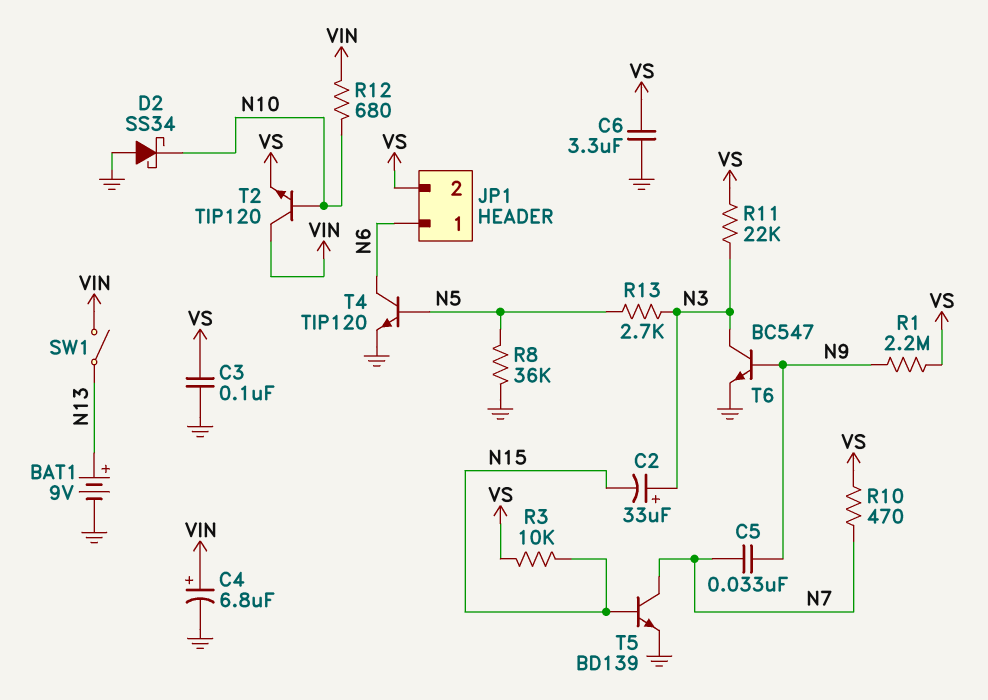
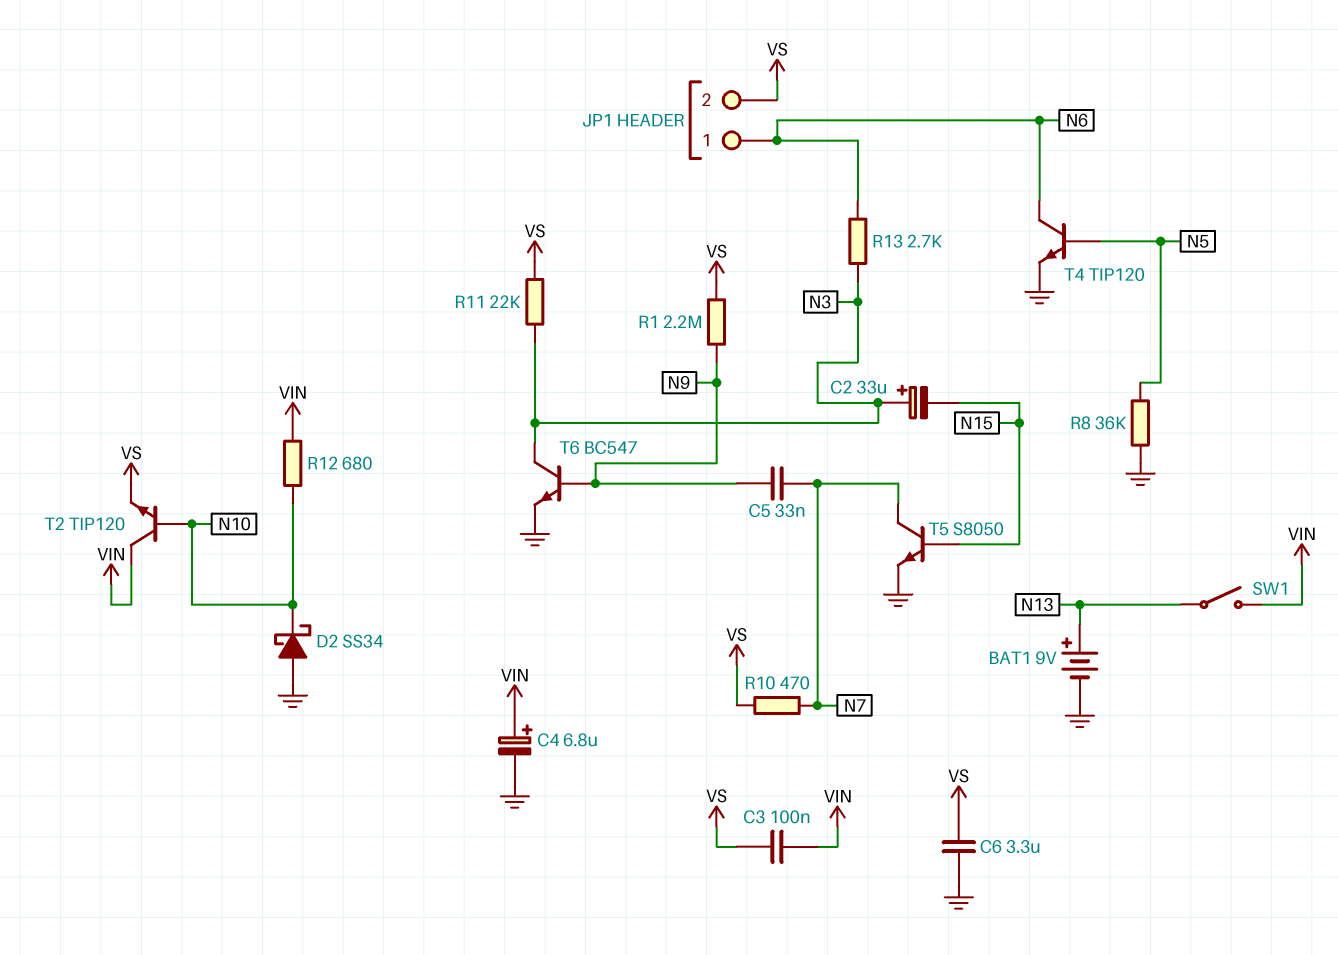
C3: 100nF (GND, VS) -> 100nF (VIN, VS)
R3: 10k (N15, VS) -> none
R13: 2.7k (N3, N5) -> 2.7k (N3, N6)
T5: NPN BD139 (B N15, C N7, E GND) -> NPN S8050 (B N15, C N7, E GND)

